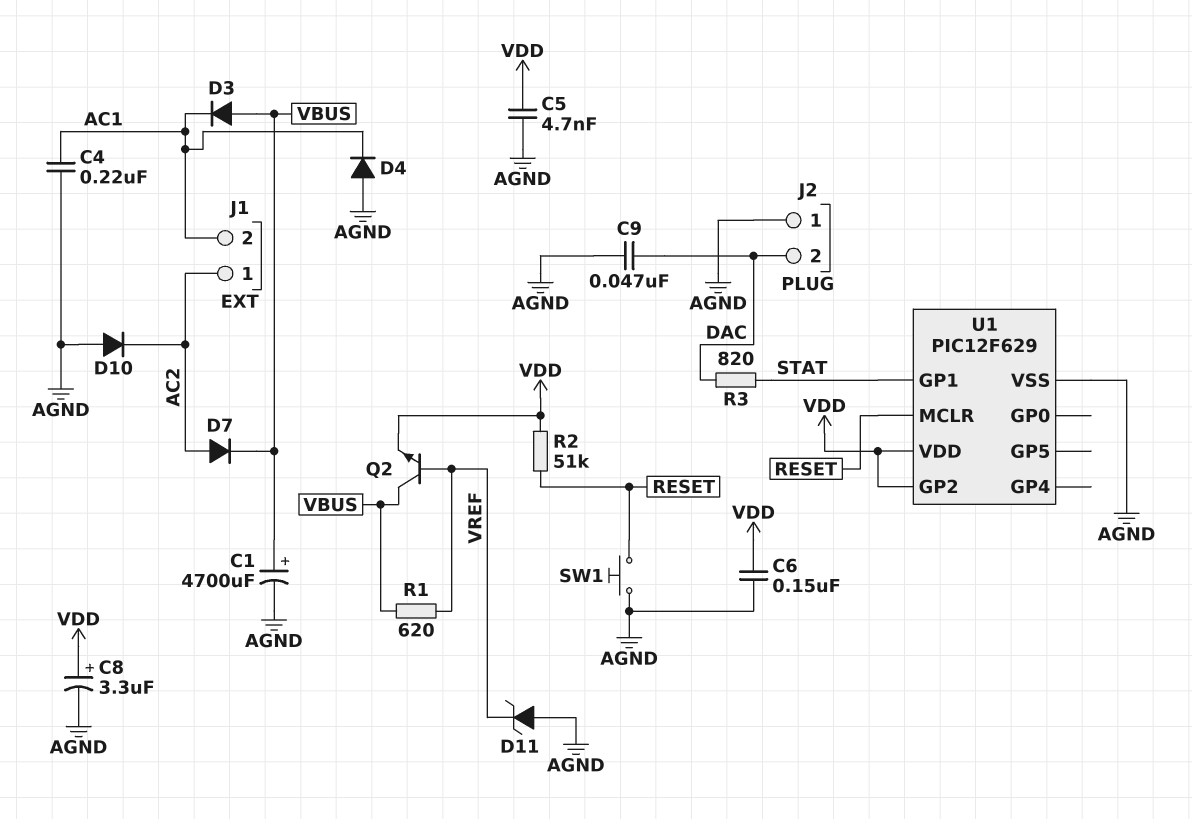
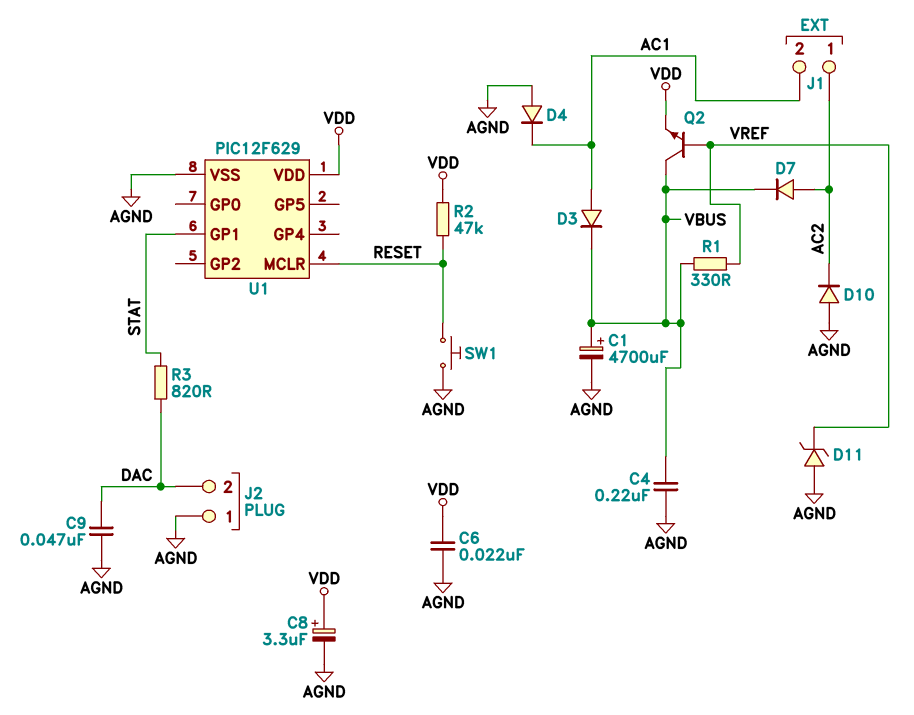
C4: 220nF (AC1, AGND) -> 220nF (AGND, VBUS)
C5: 4.7nF (AGND, VDD) -> none
C6: 150nF (AGND, VDD) -> 22nF (AGND, VDD)
D3: diode (A VBUS, K AC1) -> diode (A AC1, K VBUS)
R1: 620 (VBUS, VREF) -> 330 (VBUS, VREF)
R2: 51k (RESET, VDD) -> 47k (RESET, VDD)
U1 pin GP2: VDD -> none

